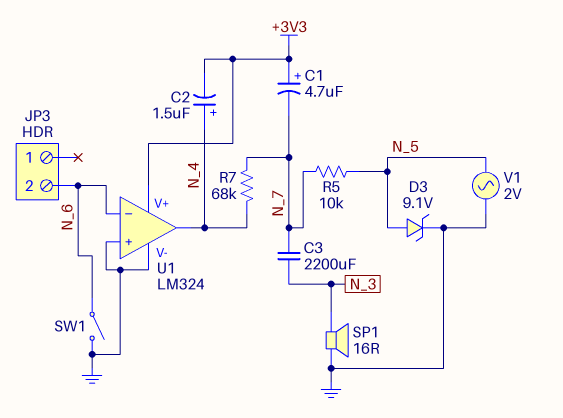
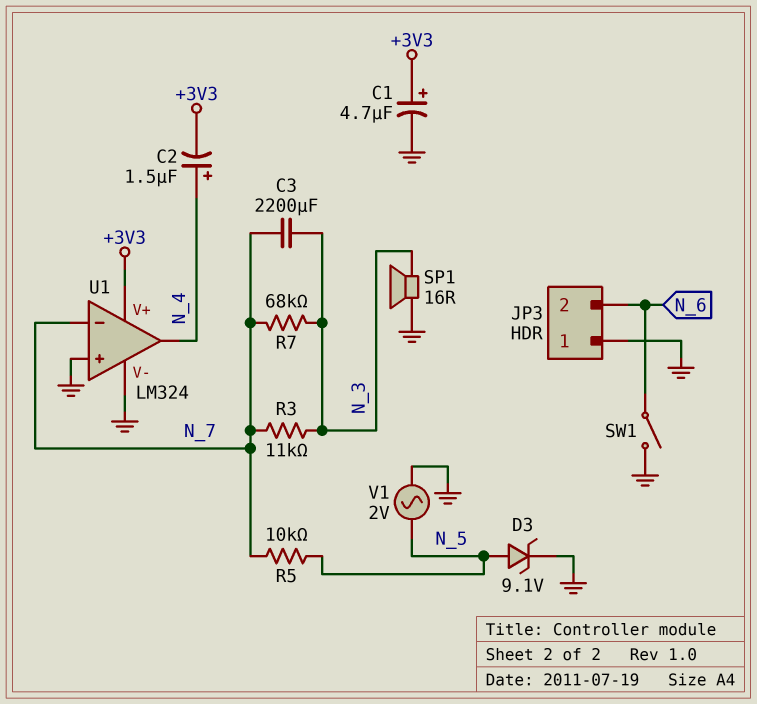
C1: 4.7uF (plus +3V3, minus N_7) -> 4.7uF (plus +3V3, minus GND)
JP3 pin 1: none -> GND
R3: none -> 11k (N_3, N_7)
R7: 68k (N_4, N_7) -> 68k (N_3, N_7)
U1 pin in-: N_6 -> N_7

